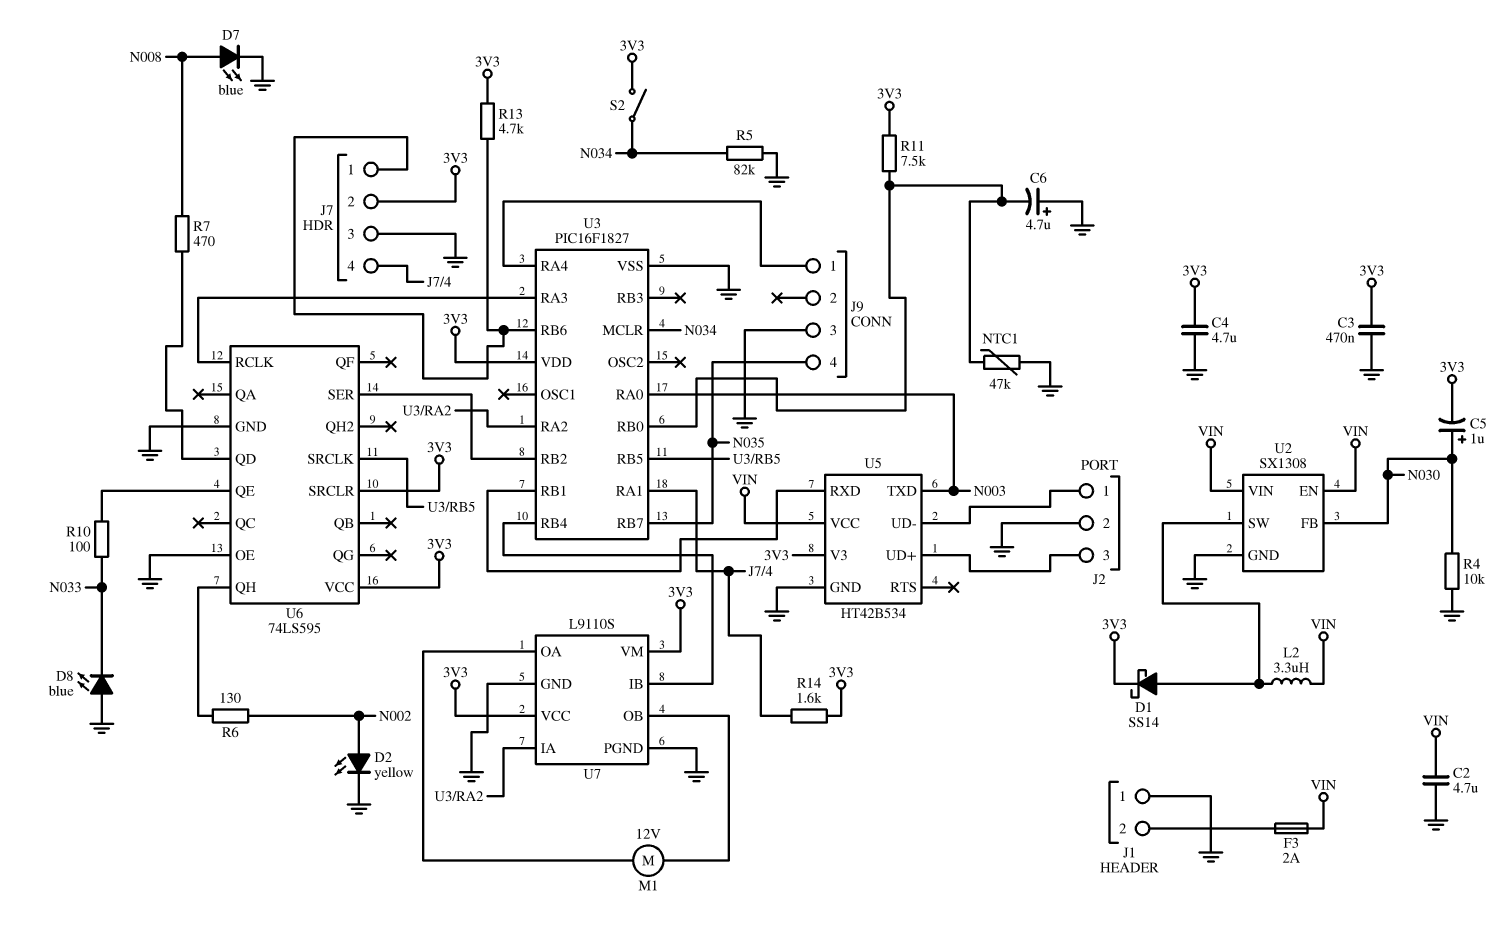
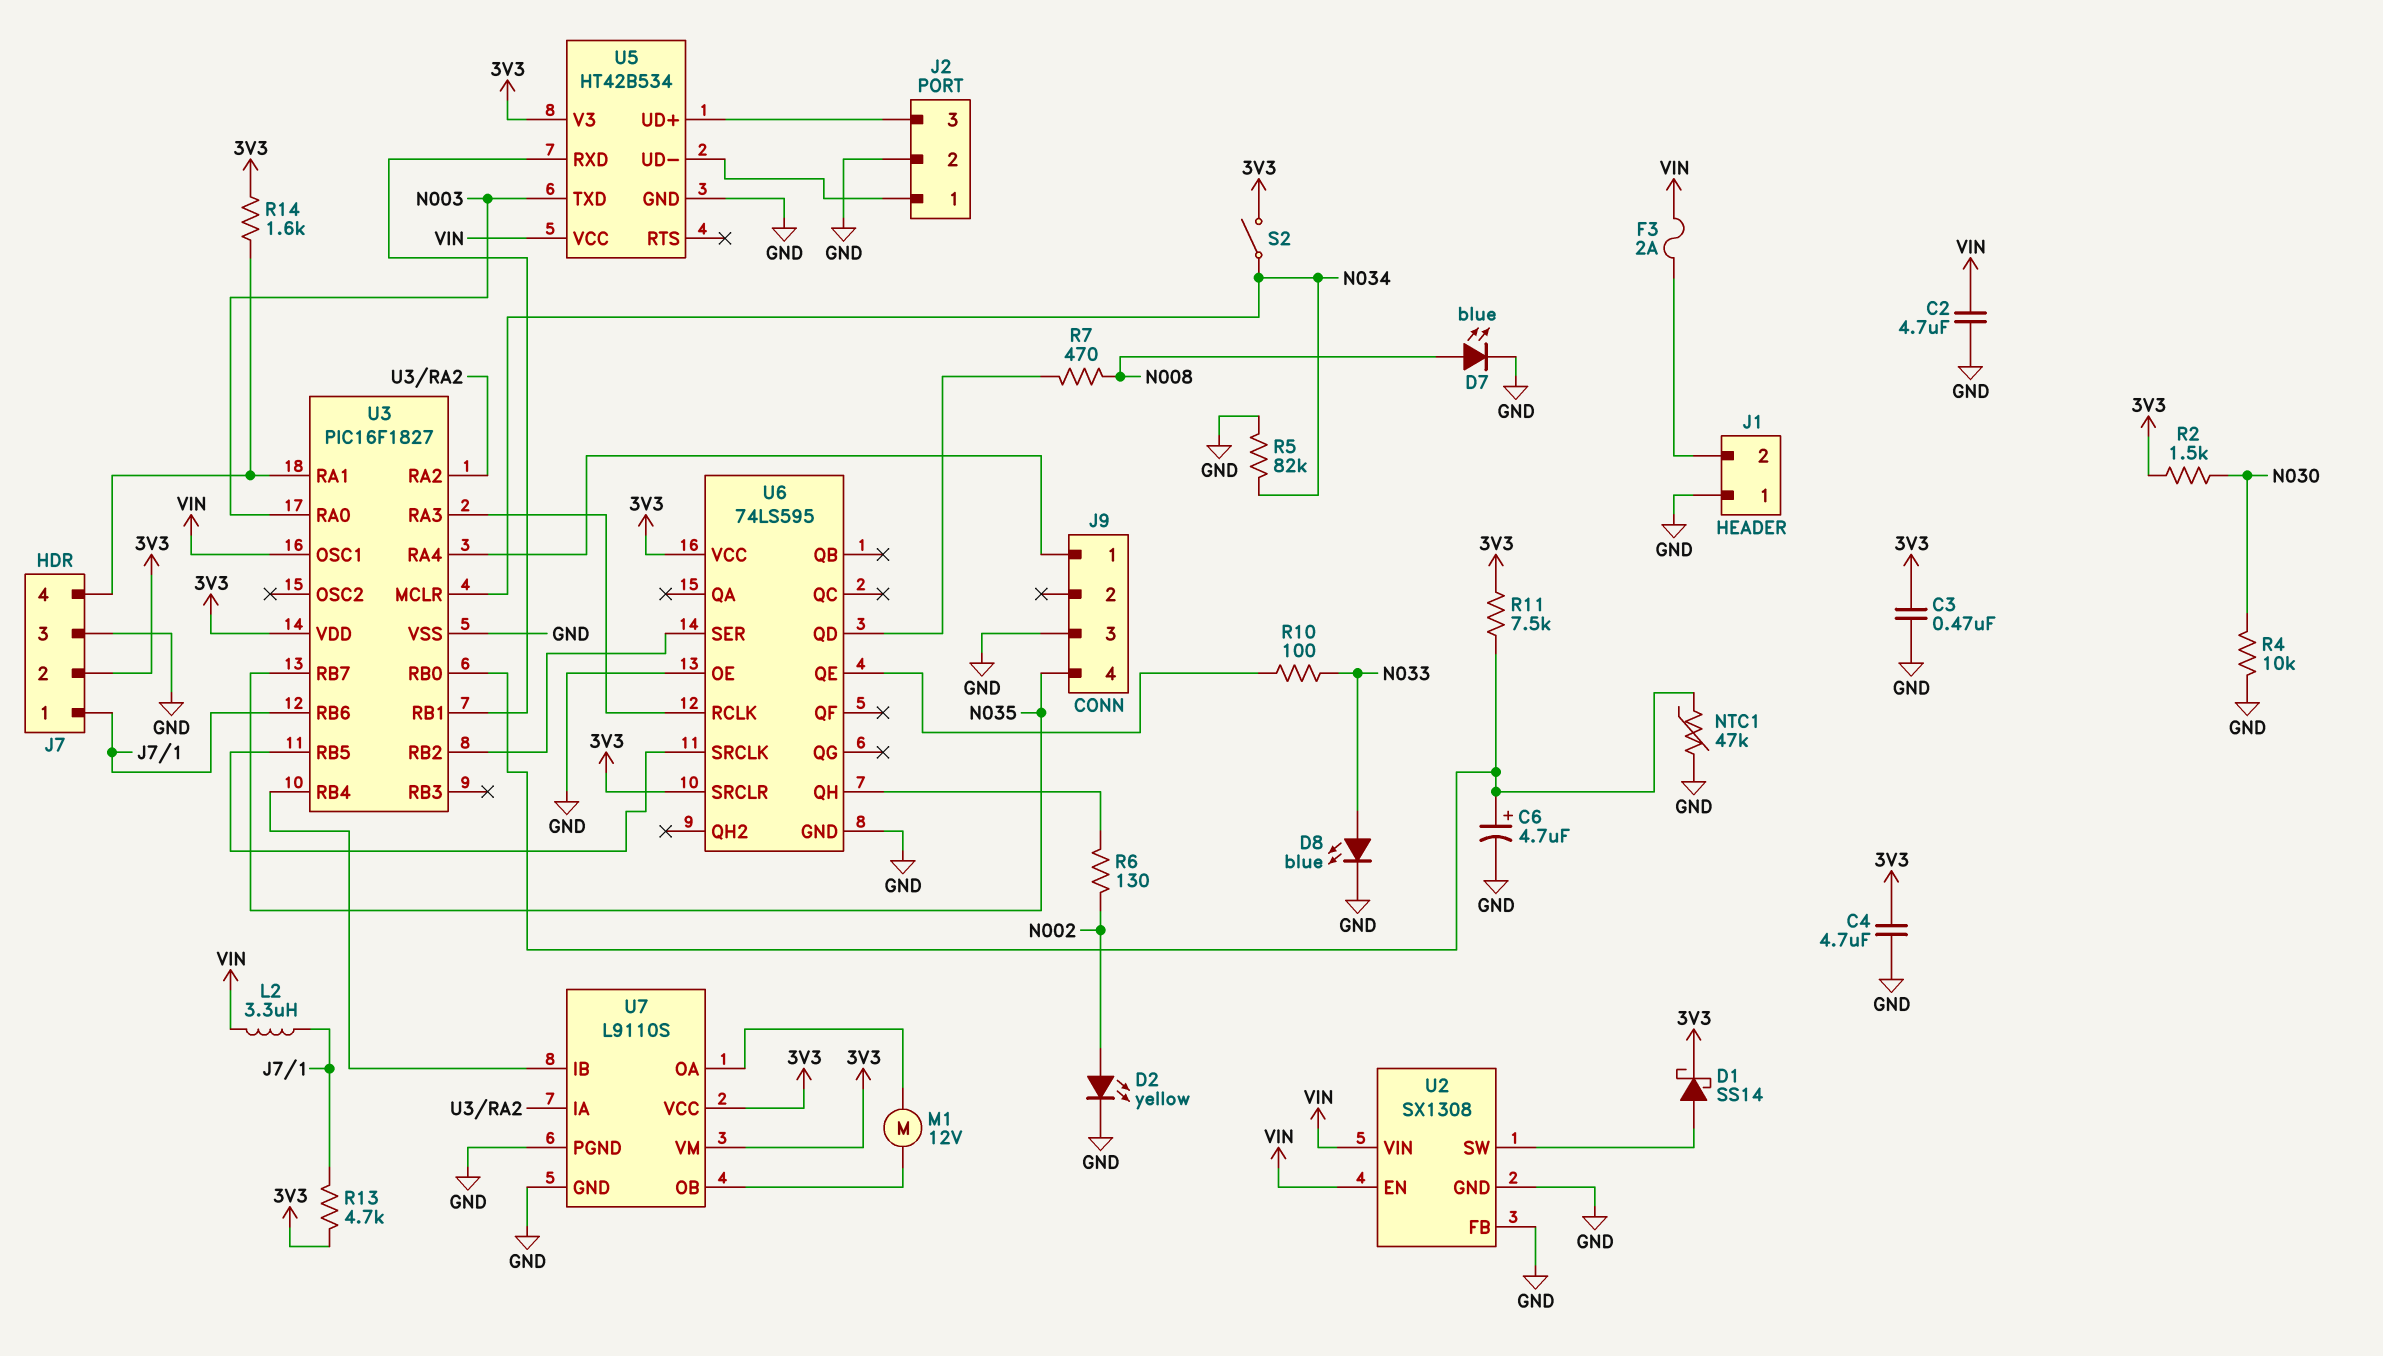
C5: 1uF (plus N030, minus 3V3) -> none
C6: 4.7uF (plus GND, minus U3/RB0) -> 4.7uF (plus U3/RB0, minus GND)
D8: LED blue (A GND, K N033) -> LED blue (A N033, K GND)
L2: 3.3uH (U2/SW, VIN) -> 3.3uH (J7/1, VIN)
R2: none -> 1.5k (3V3, N030)
U2 pin FB: N030 -> GND
U3 pin OSC1: none -> VIN

